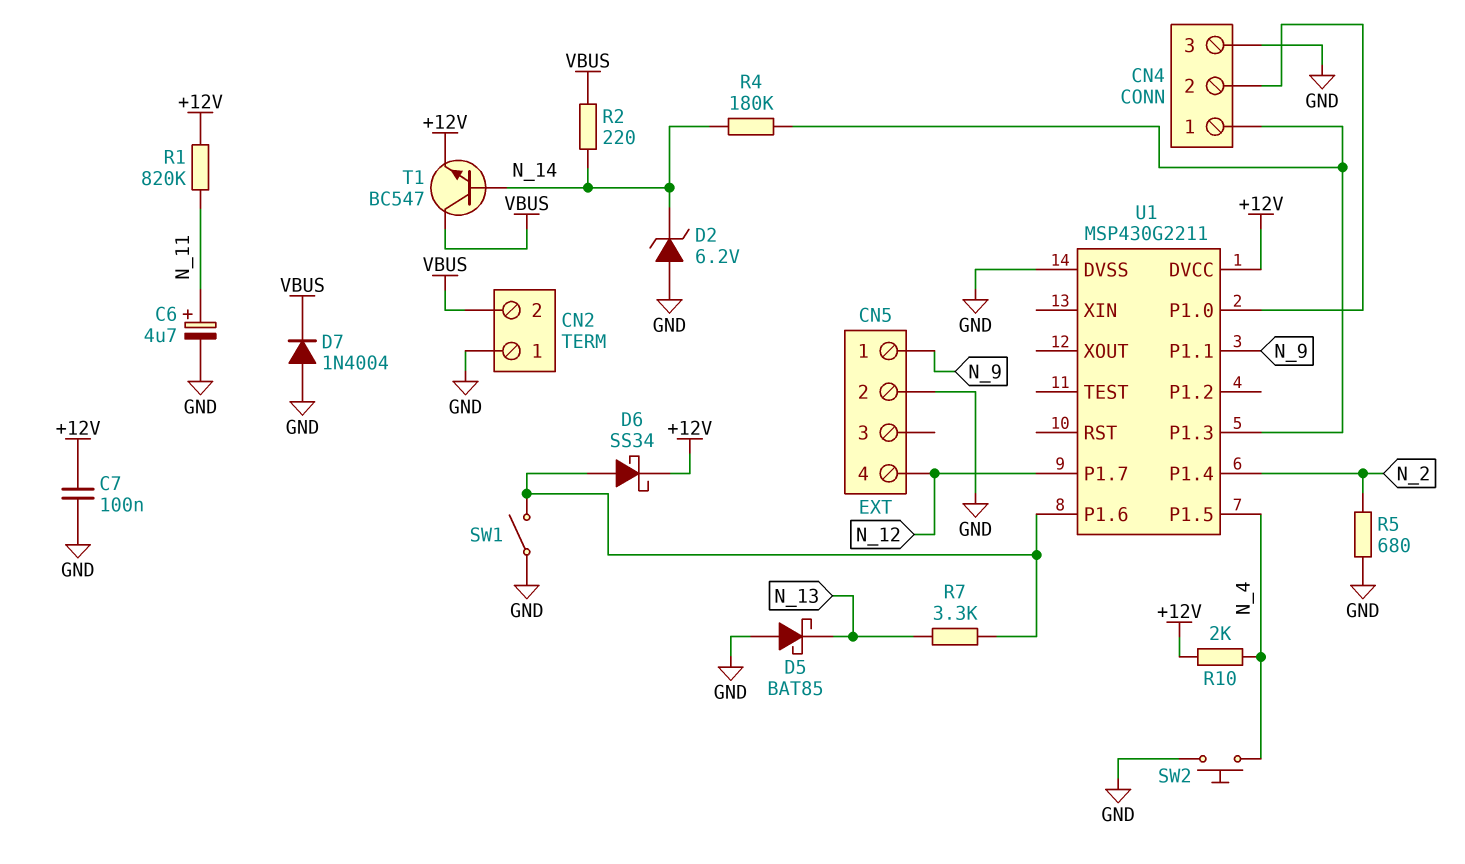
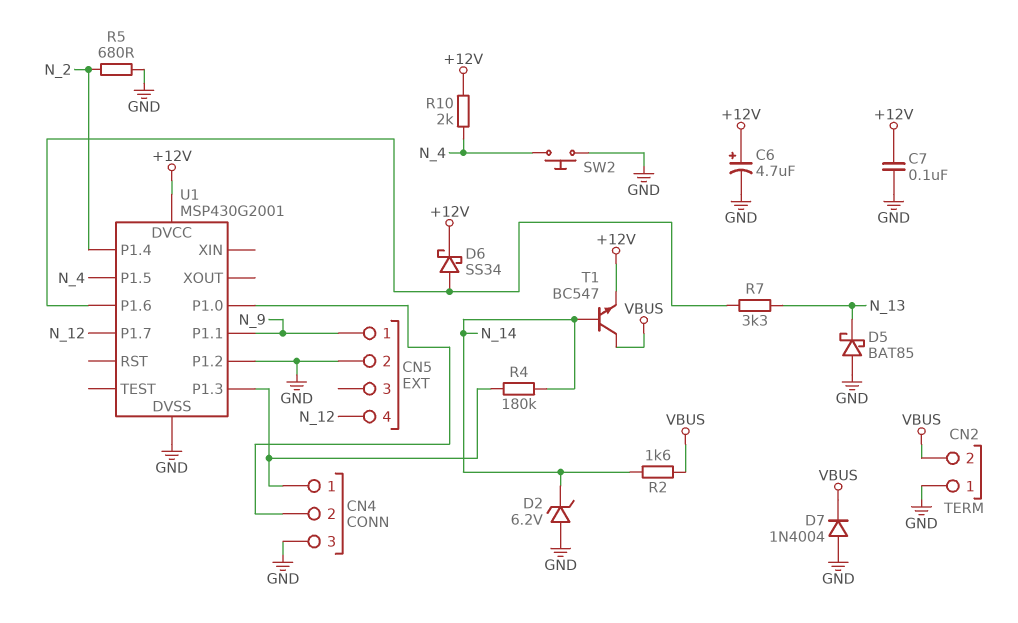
C6: 4.7uF (plus N_11, minus GND) -> 4.7uF (plus +12V, minus GND)
R1: 820k (+12V, N_11) -> none
R2: 220 (N_14, VBUS) -> 1.6k (N_14, VBUS)
SW1: switch (GND, U1/P1.6) -> none
U1: MSP430G2211 -> MSP430G2001
U1 pin P1.2: none -> GND

